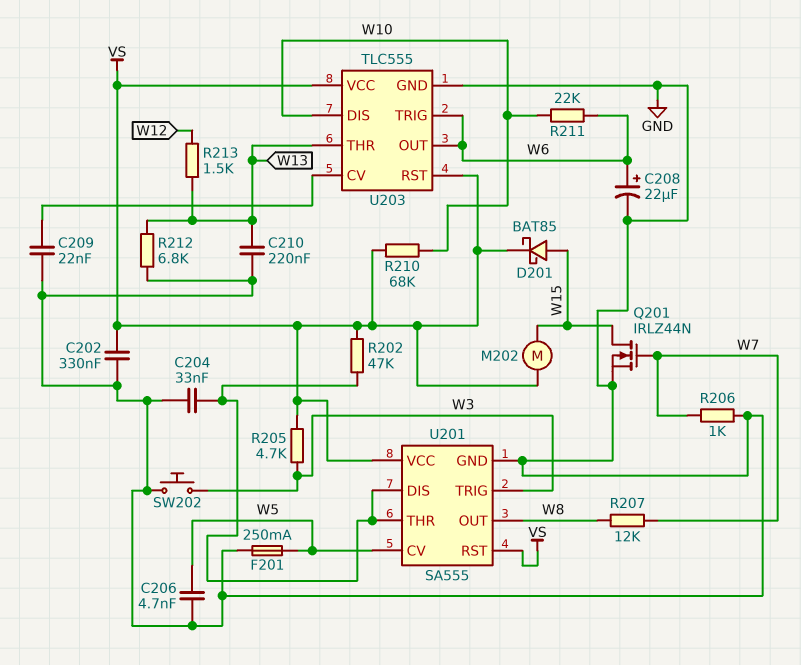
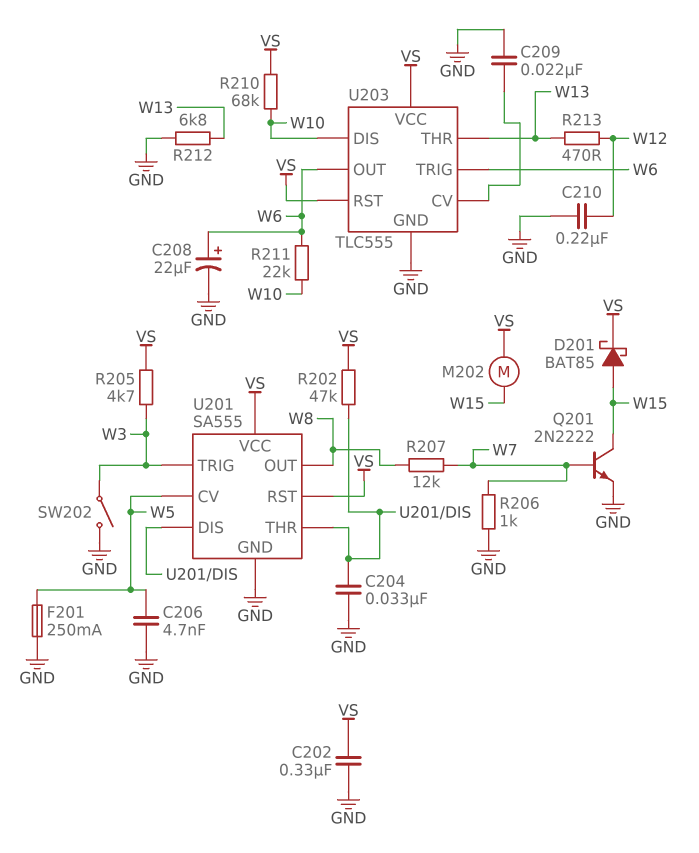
C210: 220nF (GND, W13) -> 220nF (GND, W12)
Q201: NMOS IRLZ44N (G W7, D W15, S GND) -> NPN 2N2222 (B W7, C W15, E GND)
R213: 1.5k (W12, W13) -> 470 (W12, W13)
SW202: button (GND, W3) -> switch (GND, W3)

